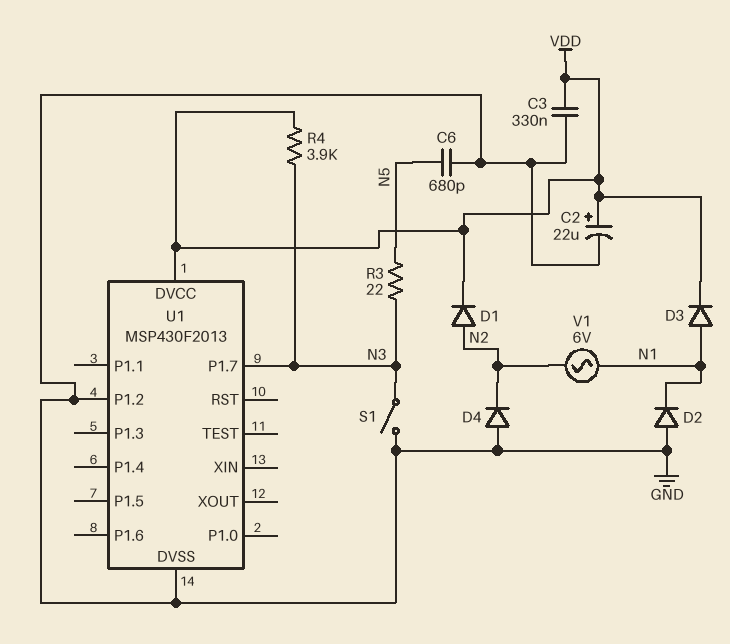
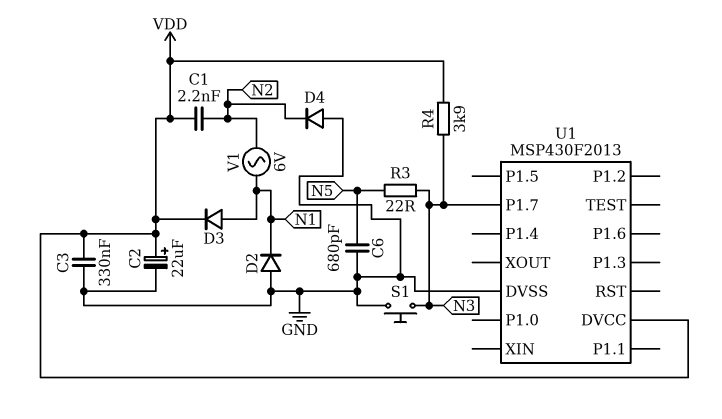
C1: none -> 2.2nF (N2, VDD)
D1: diode (A N2, K VDD) -> none
S1: switch (GND, N3) -> button (GND, N3)
U1 pin P1.2: GND -> none

